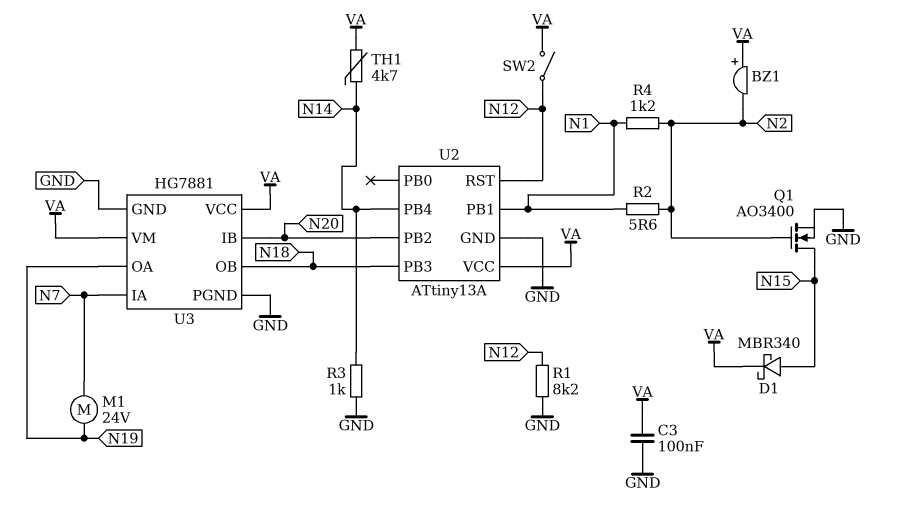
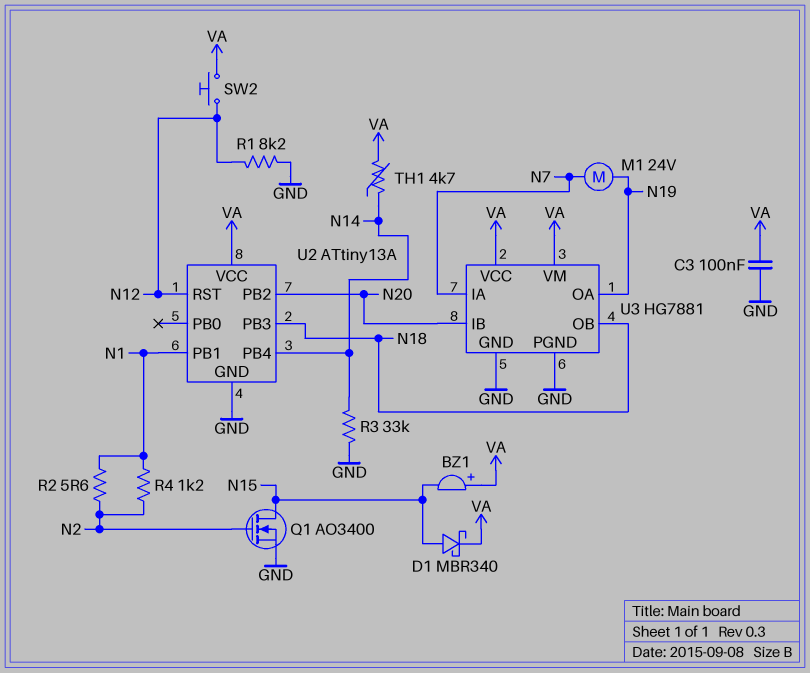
BZ1: buzzer (plus VA, minus N2) -> buzzer (plus VA, minus N15)
R3: 1k (GND, N14) -> 33k (GND, N14)
SW2: switch (N12, VA) -> button (N12, VA)

